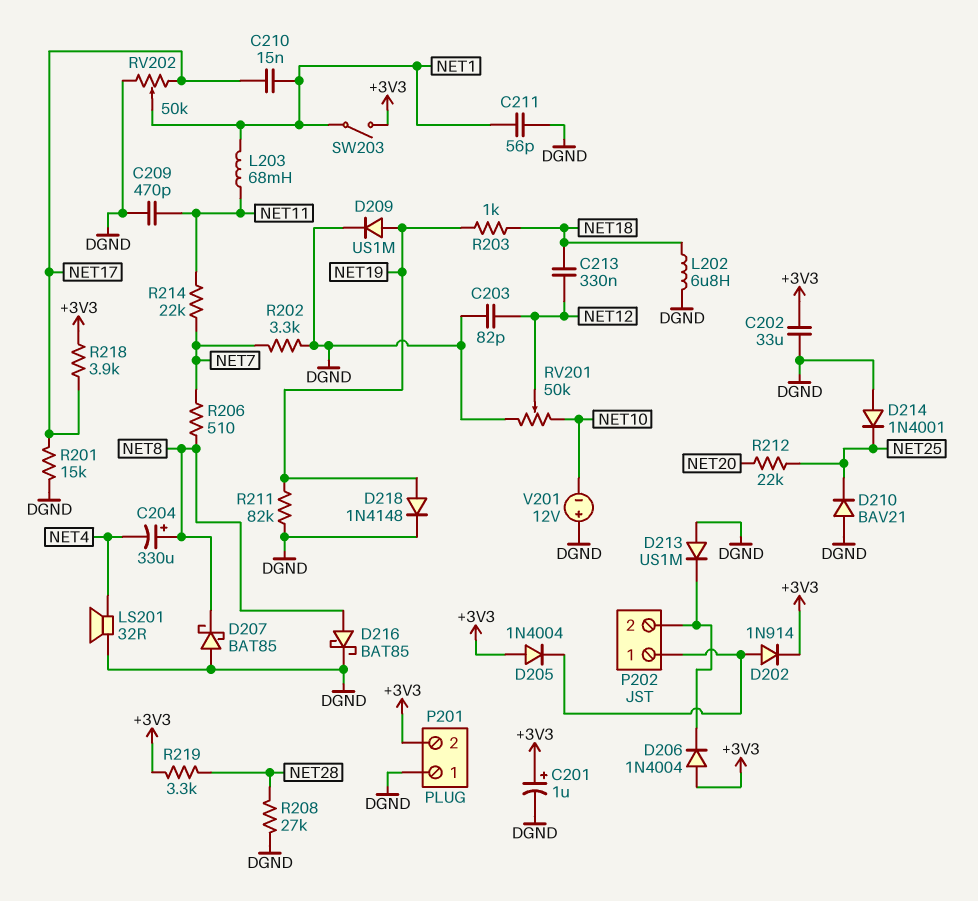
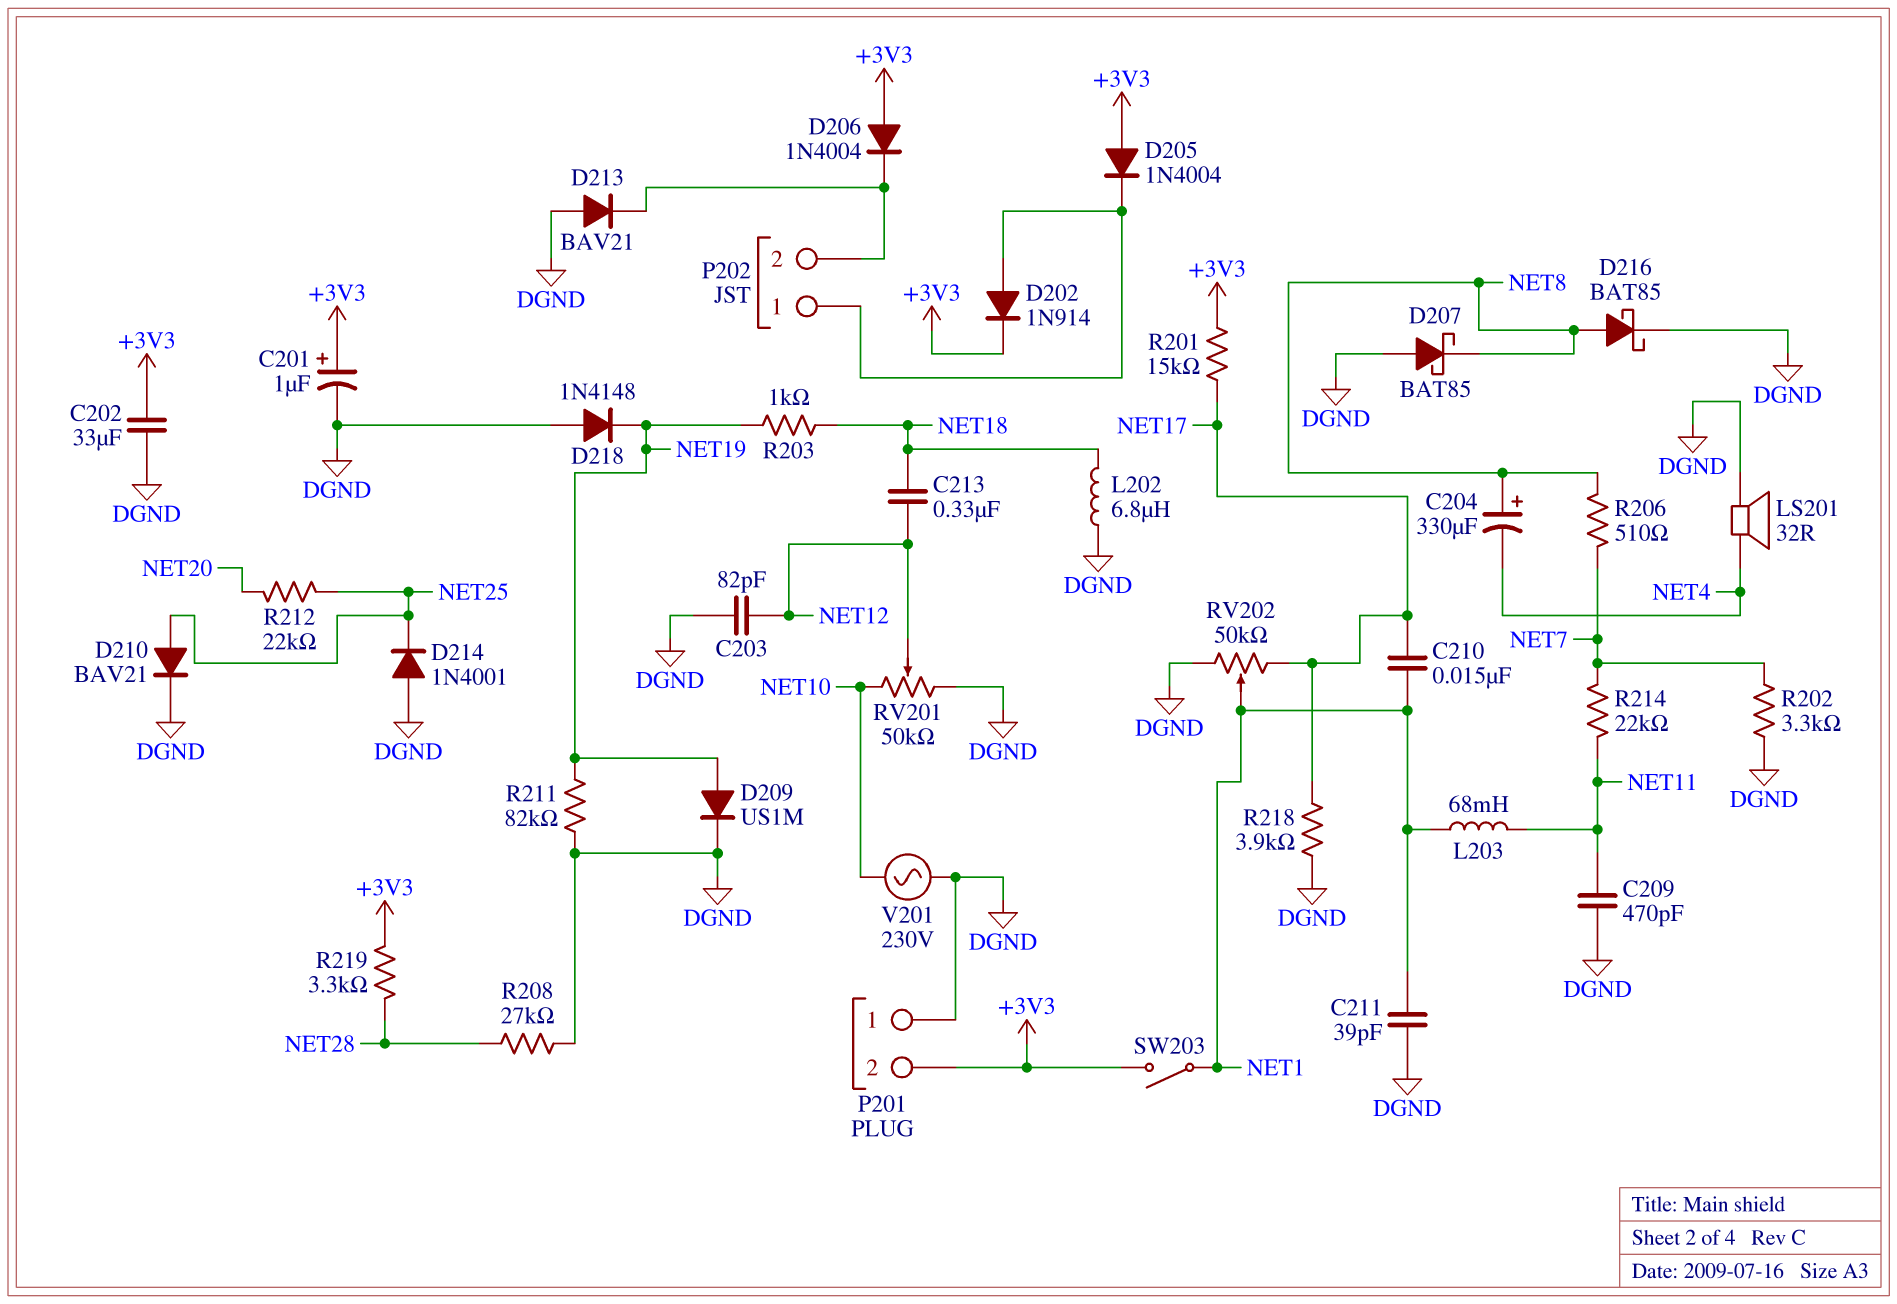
C211: 56pF (DGND, NET1) -> 39pF (DGND, NET1)
D210: diode BAV21 (A DGND, K NET25) -> diode BAV21 (A NET25, K DGND)
D213: diode US1M (A DGND, K P202/2) -> diode BAV21 (A DGND, K P202/2)
D218: diode 1N4148 (A NET19, K DGND) -> diode 1N4148 (A DGND, K NET19)
R201: 15k (DGND, NET17) -> 15k (+3V3, NET17)
R218: 3.9k (+3V3, NET17) -> 3.9k (DGND, NET17)
V201: 12V (plus DGND, minus NET10) -> AC 230V (DGND, NET10)

